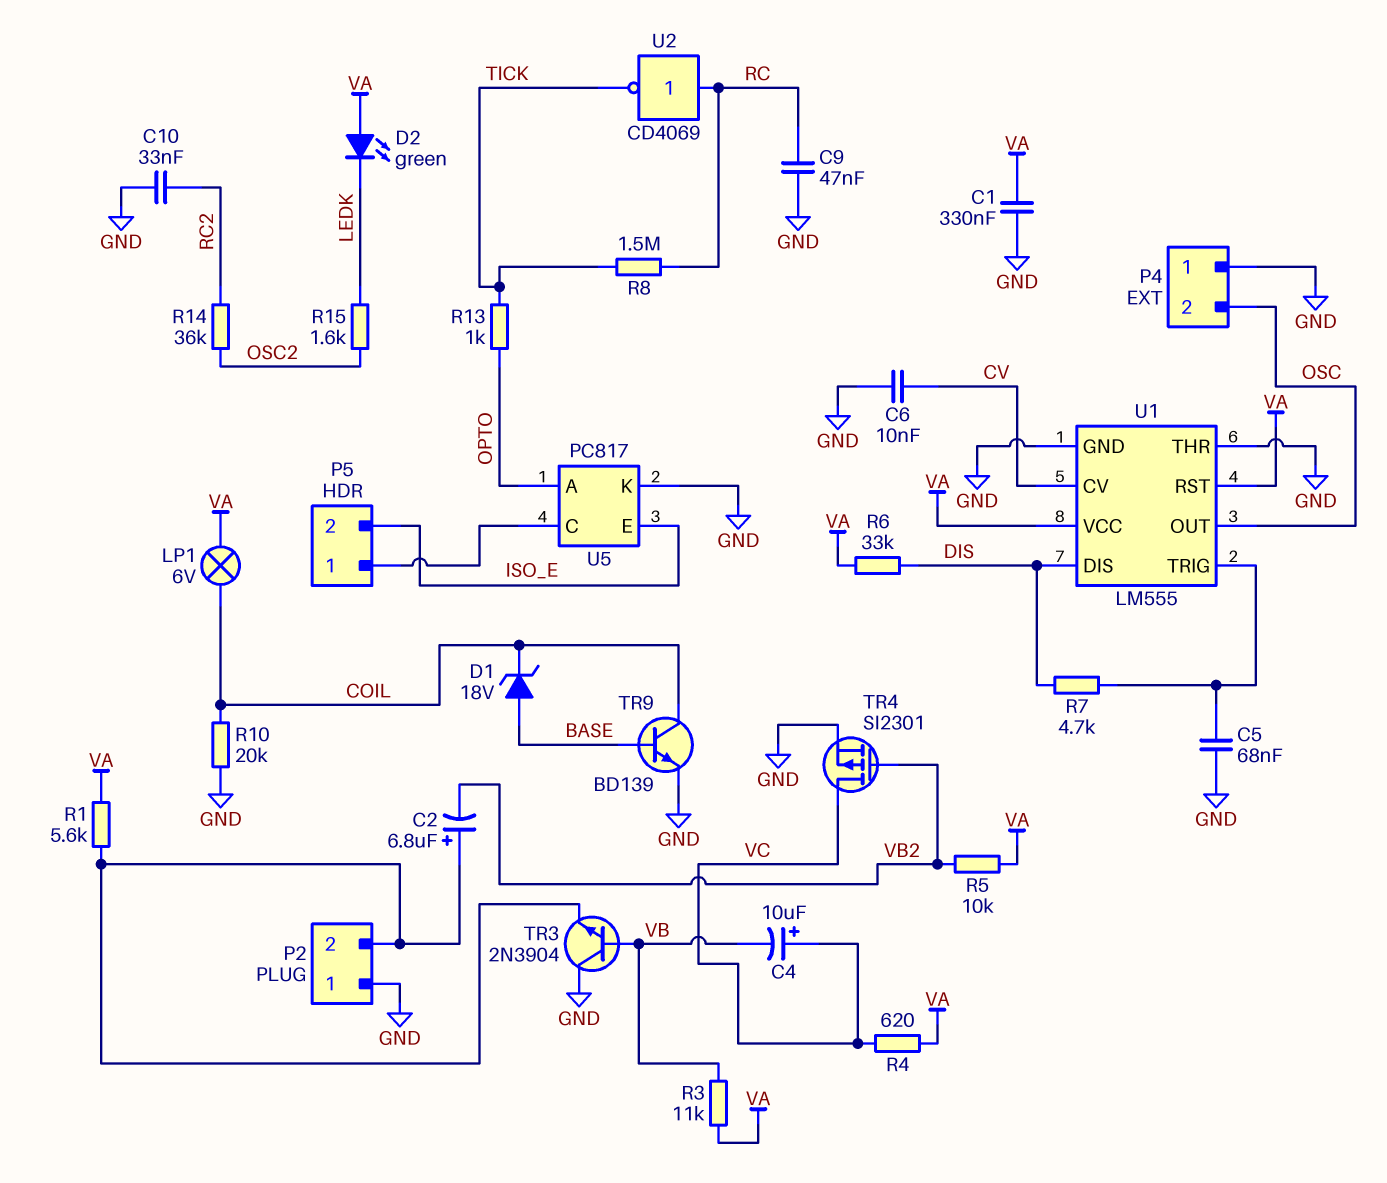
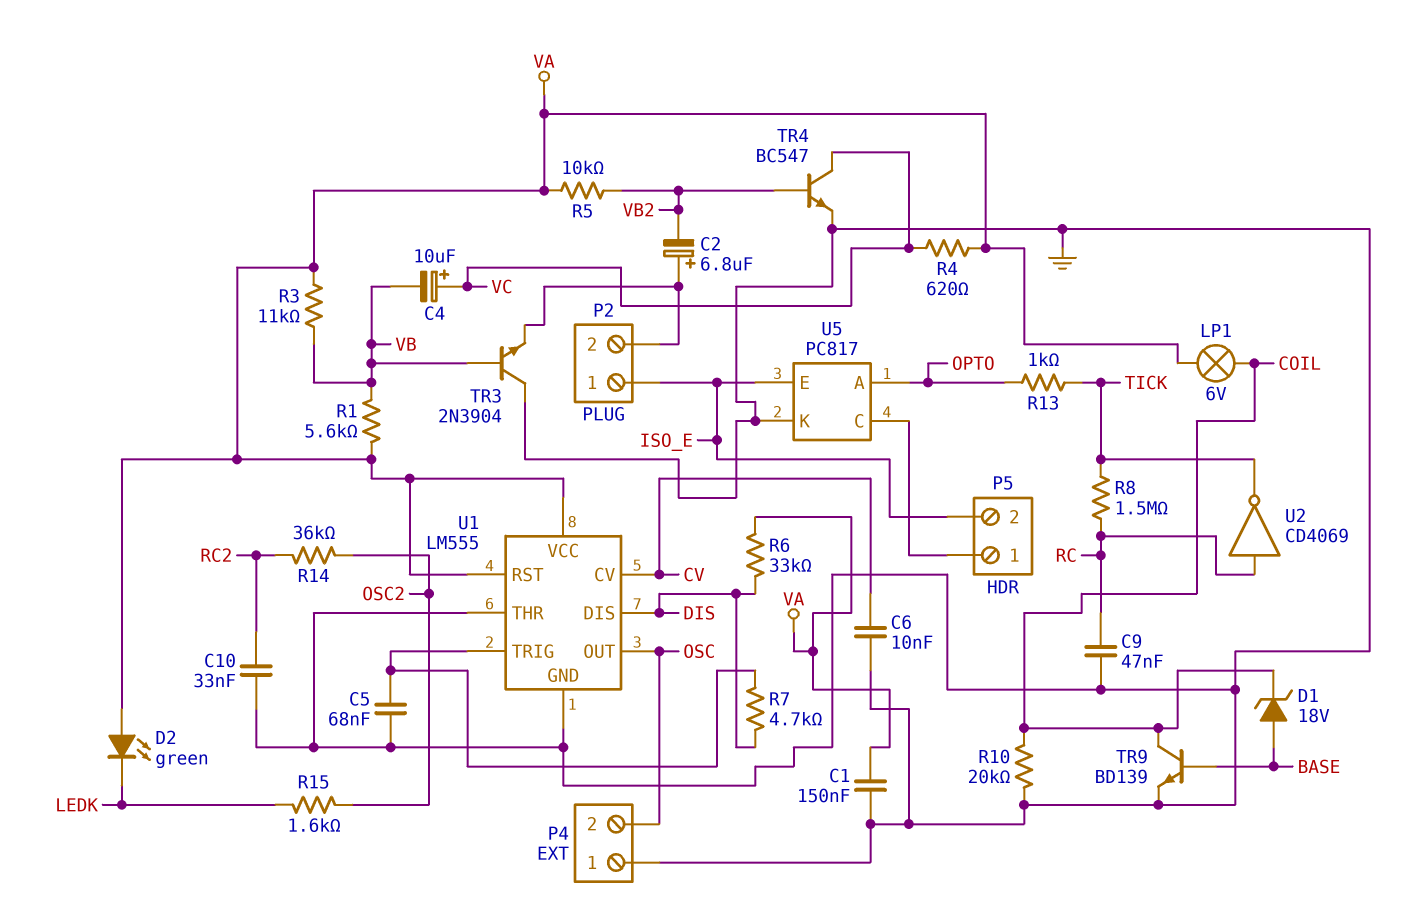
C1: 330nF (GND, VA) -> 150nF (GND, VA)
P2 pin 1: GND -> ISO_E
R1: 5.6k (P2/2, VA) -> 5.6k (VA, VB)
TR4: PMOS SI2301 (G VB2, D VC, S GND) -> NPN BC547 (B VB2, C VC, E GND)

